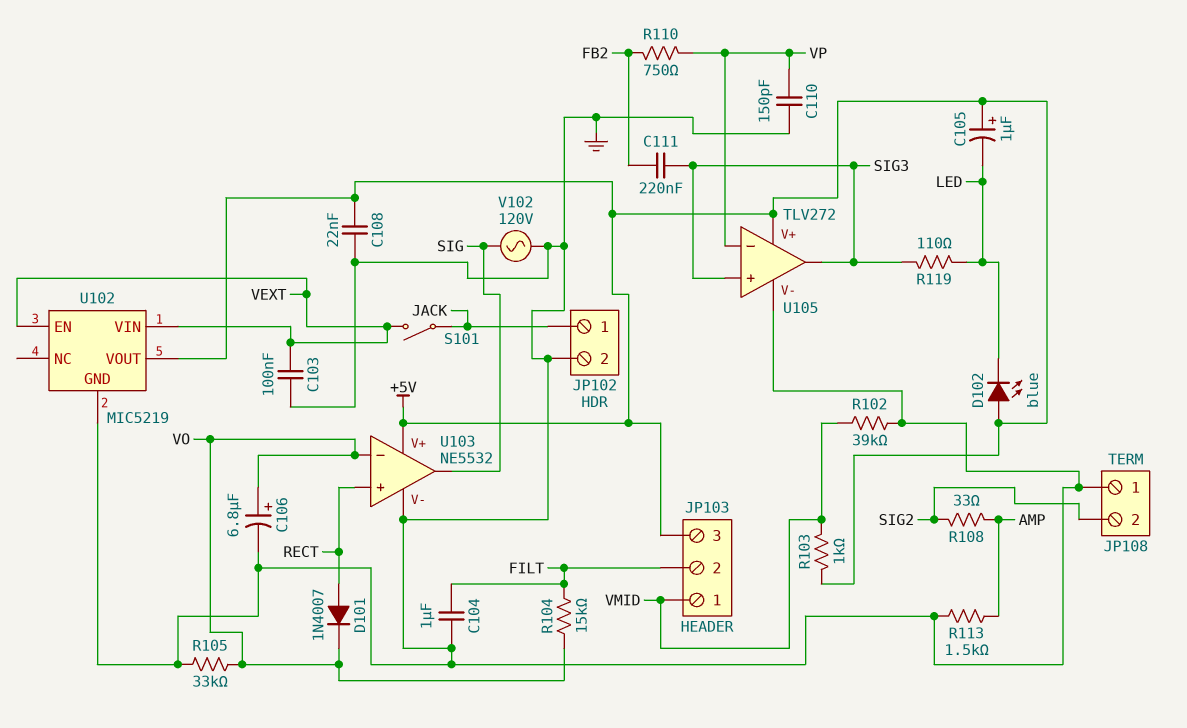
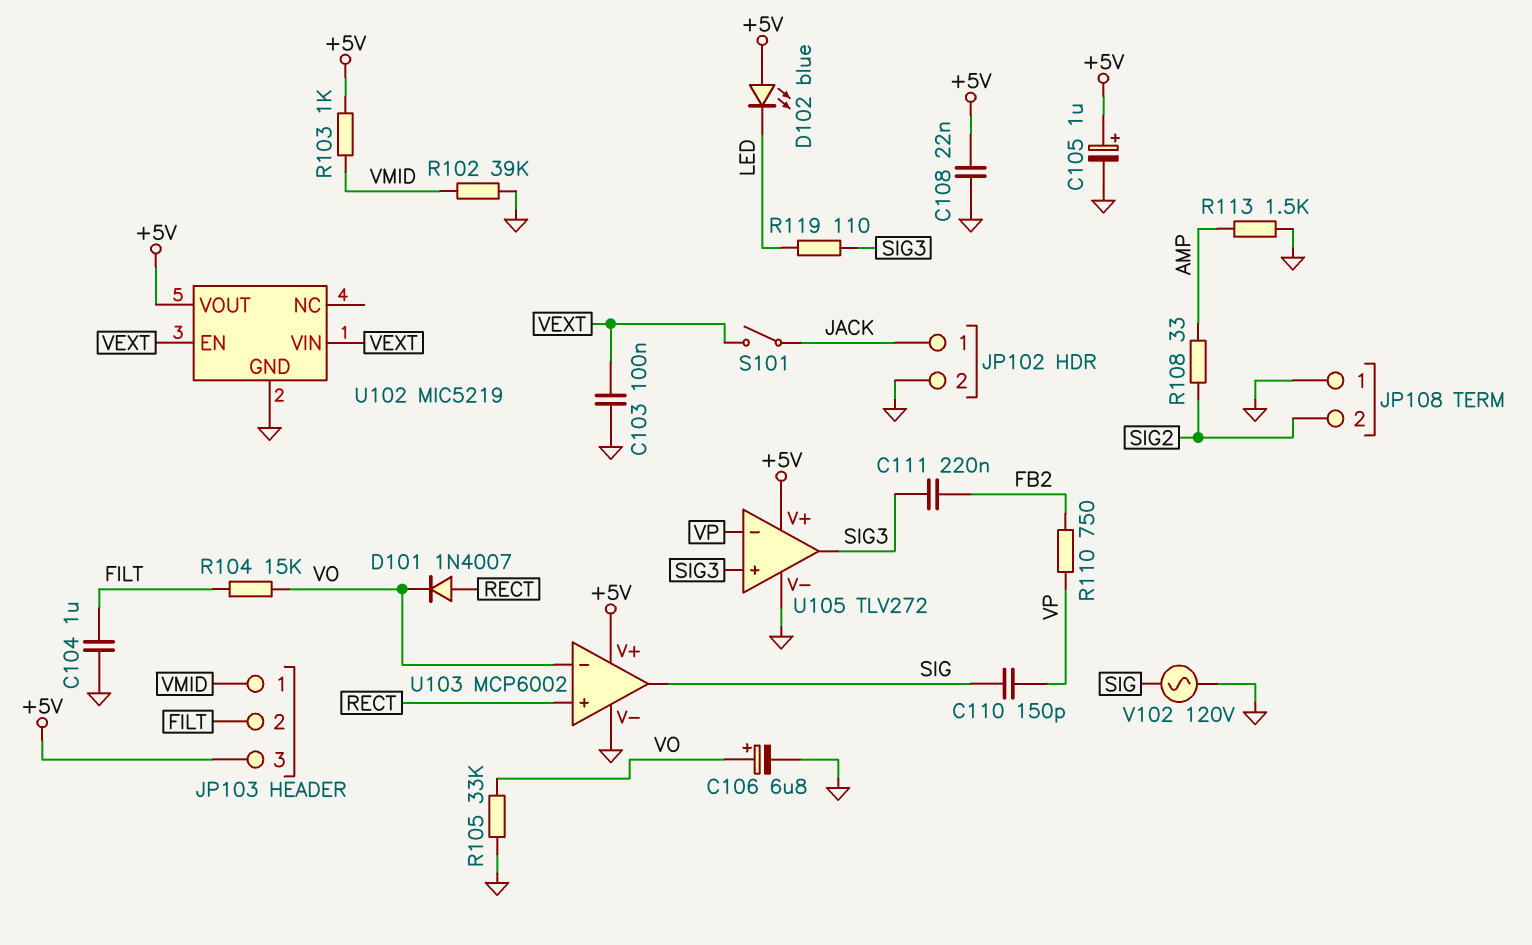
C105: 1uF (plus +5V, minus LED) -> 1uF (plus +5V, minus GND)
C110: 150pF (GND, VP) -> 150pF (SIG, VP)
U103: NE5532 -> MCP6002

